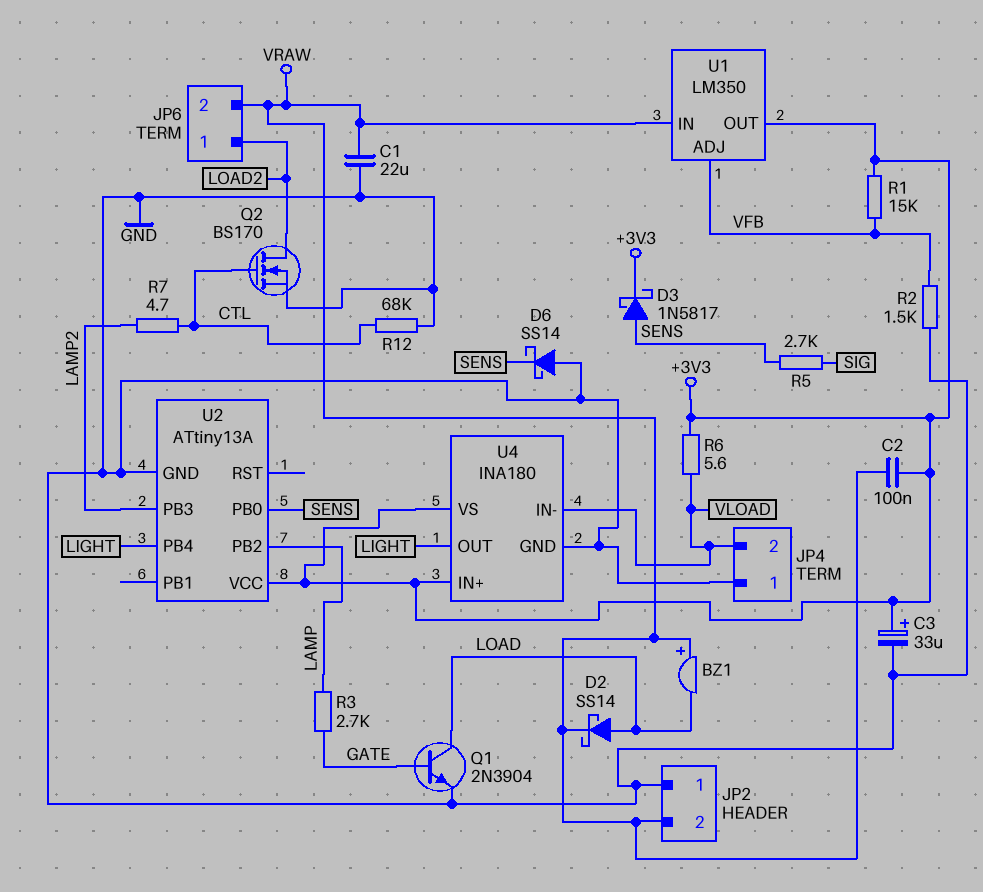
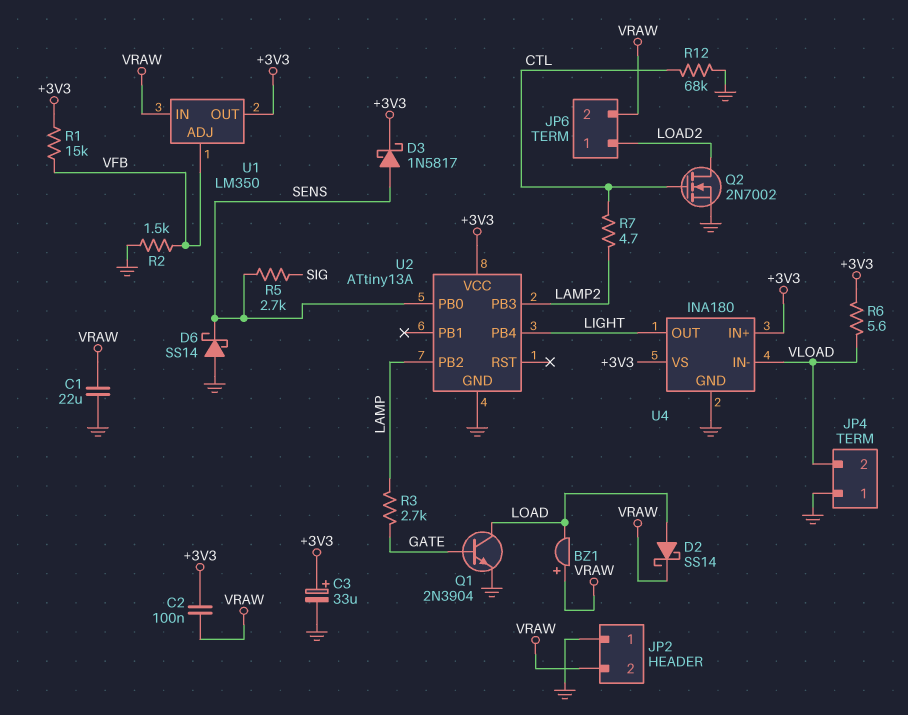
Q2: NMOS BS170 (G CTL, D LOAD2, S GND) -> NMOS 2N7002 (G CTL, D LOAD2, S GND)

